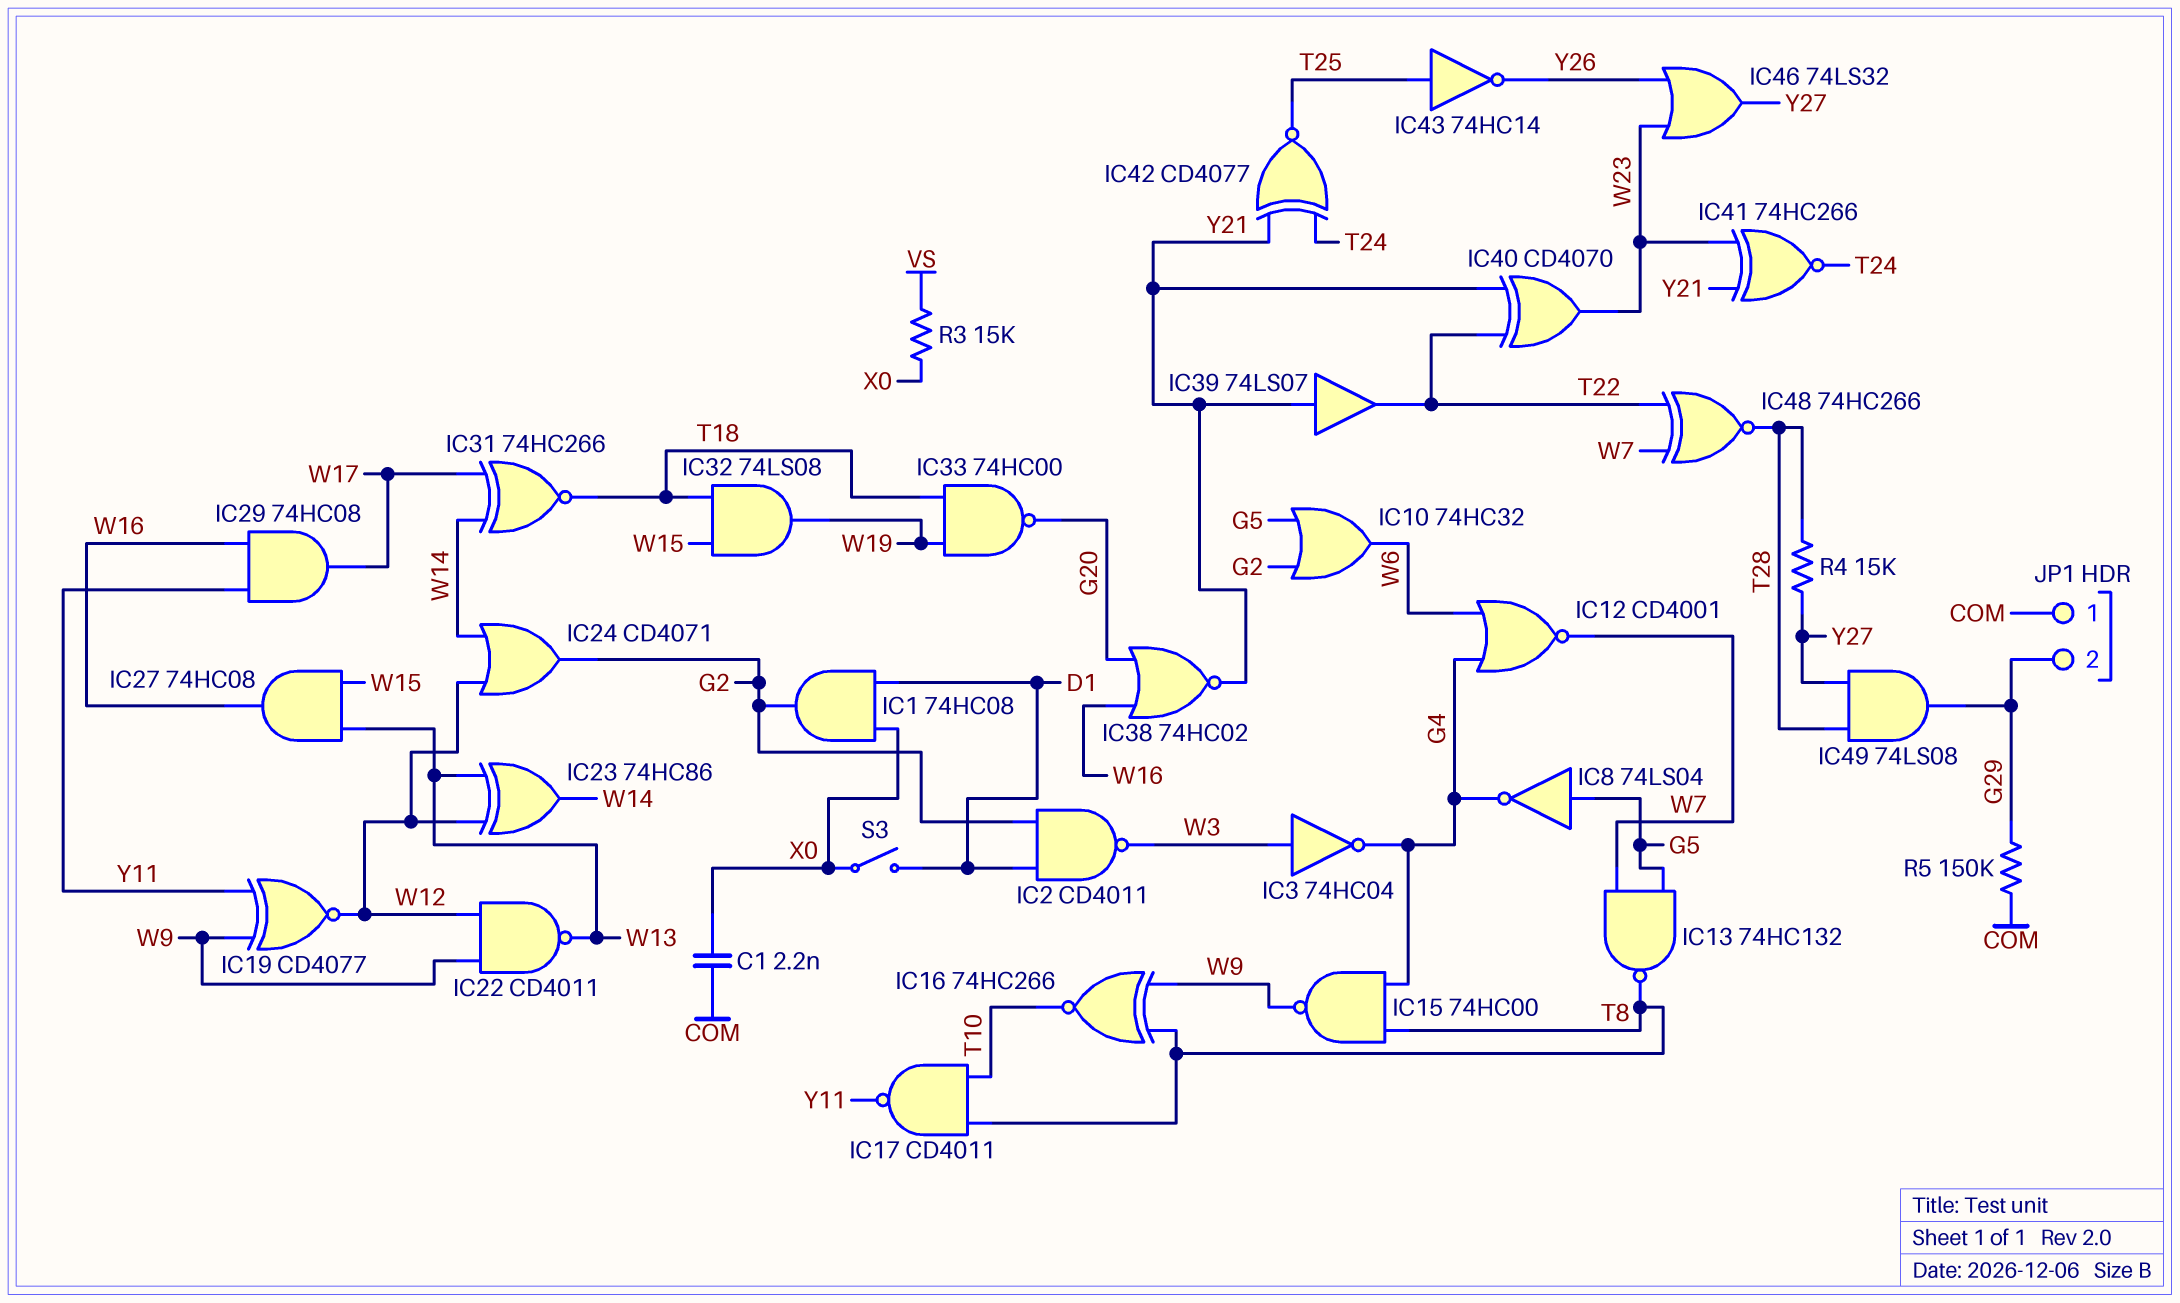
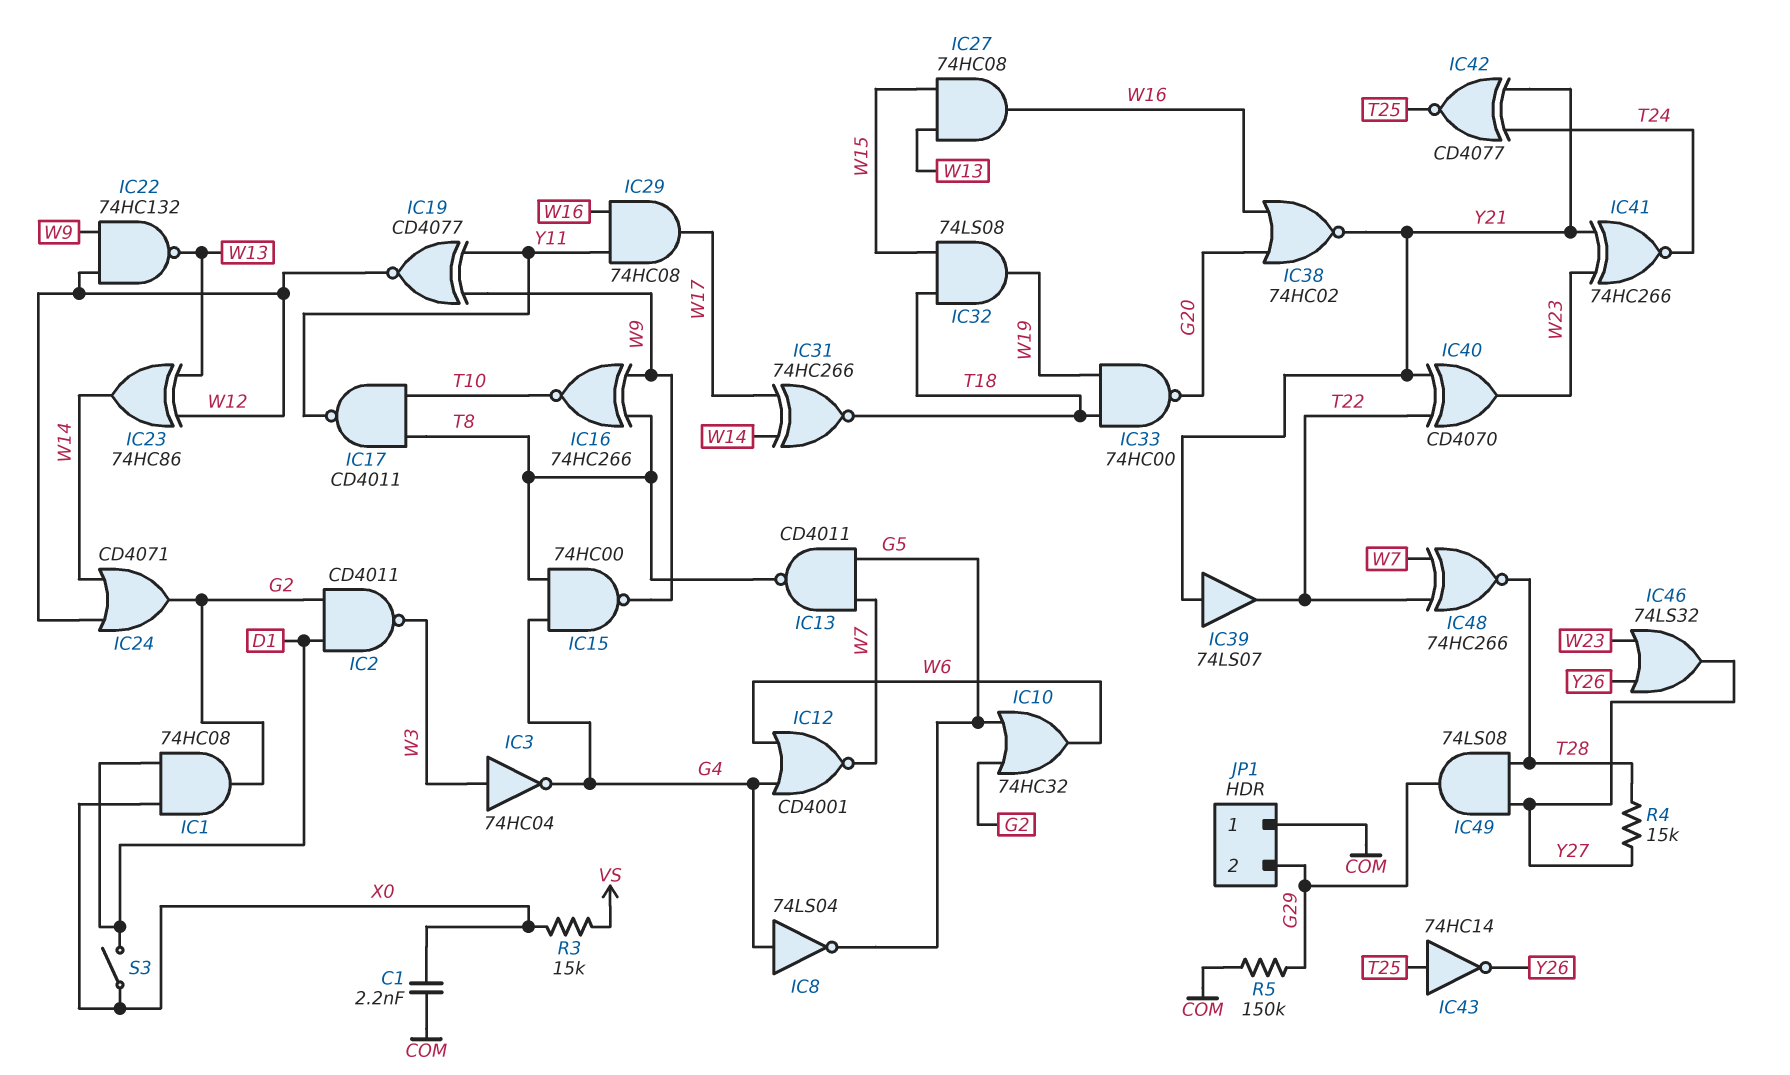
IC8: NOT 74LS04 (in G5, out G4) -> NOT 74LS04 (in G4, out G5)
IC13: NAND 74HC132 (in G5, in W7, out T8) -> NAND CD4011 (in G5, in W7, out T8)
IC22: NAND CD4011 (in W9, in W12, out W13) -> NAND 74HC132 (in W9, in W12, out W13)

